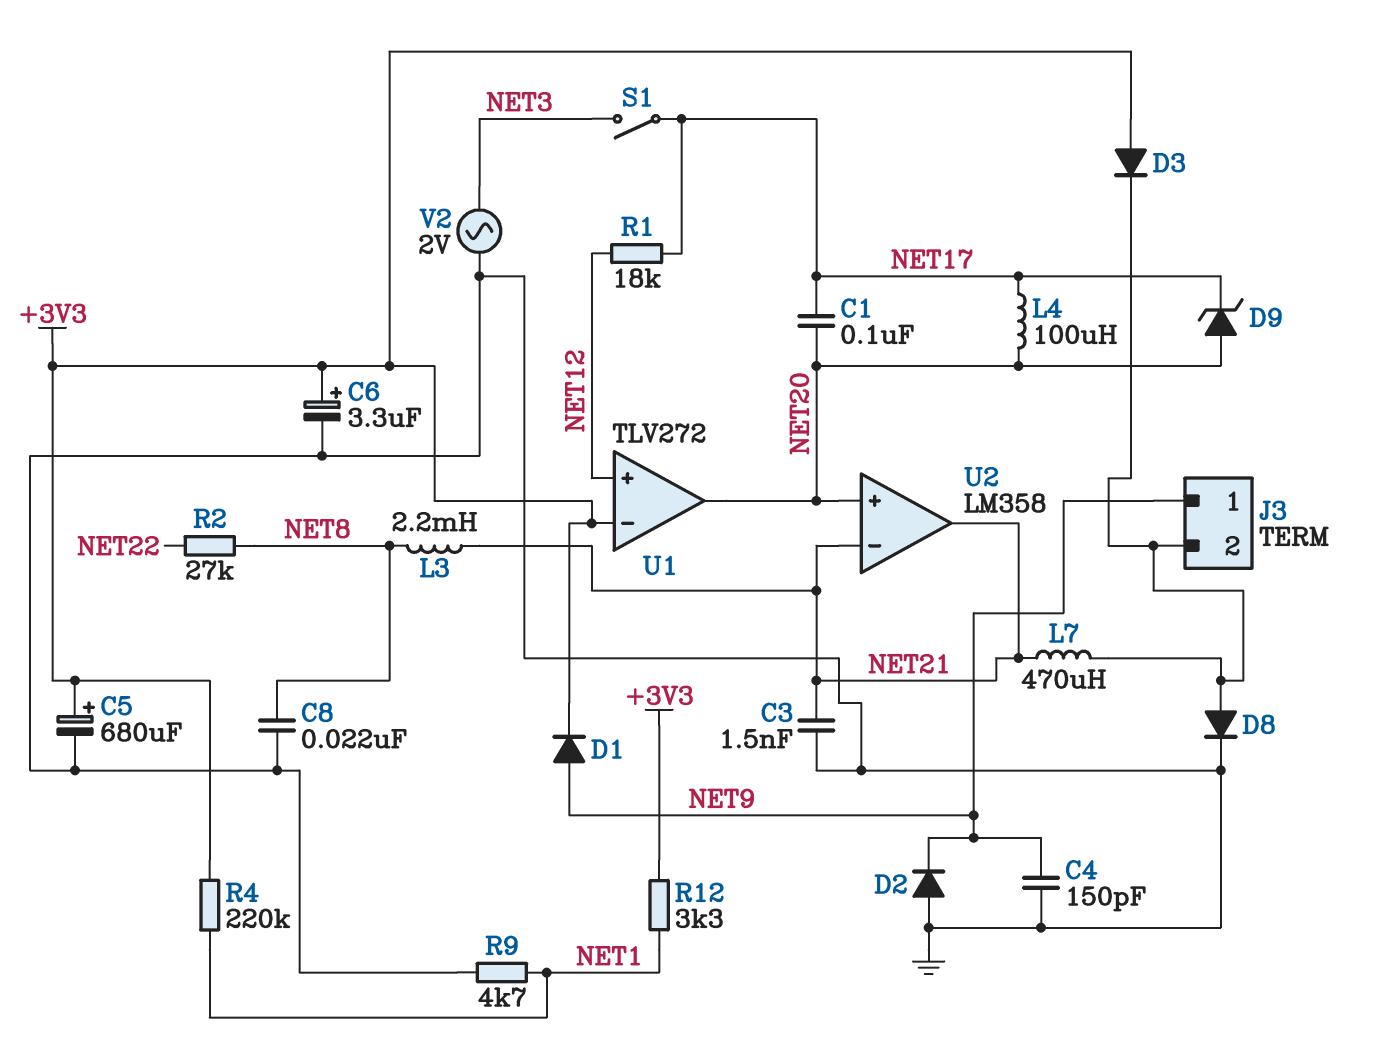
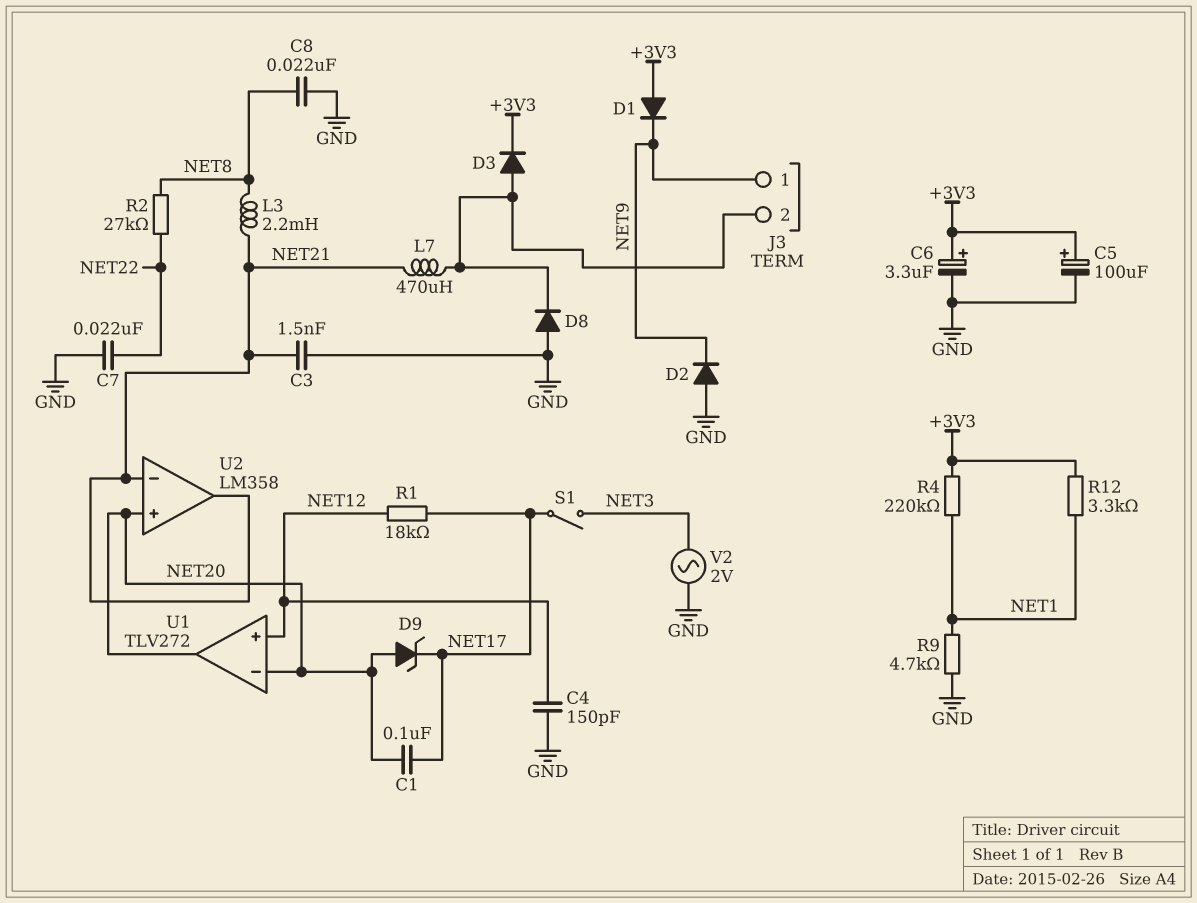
C4: 150pF (GND, NET9) -> 150pF (GND, NET12)
C5: 680uF (plus +3V3, minus GND) -> 100uF (plus +3V3, minus GND)
C7: none -> 22nF (GND, NET22)
D1: diode (A NET9, K +3V3) -> diode (A +3V3, K NET9)
D3: diode (A +3V3, K J3/2) -> diode (A J3/2, K +3V3)
D8: diode (A J3/2, K GND) -> diode (A GND, K J3/2)
L4: 100uH (NET17, NET20) -> none
U1 pin in-: +3V3 -> NET20

